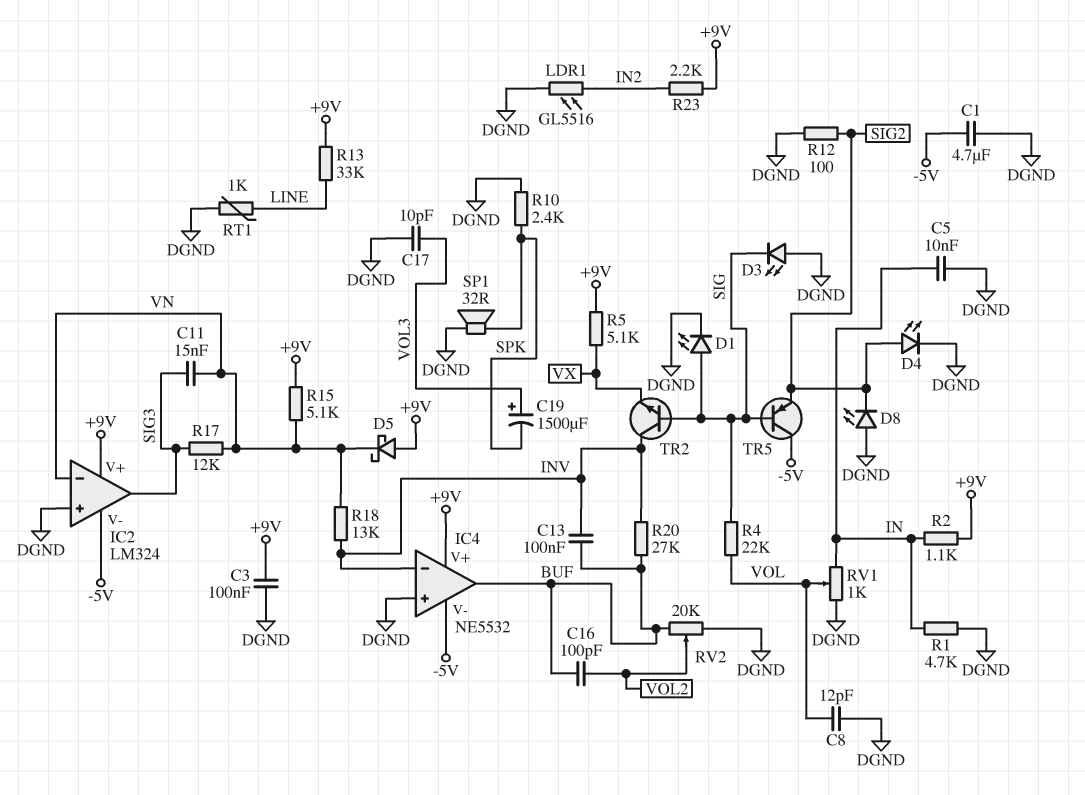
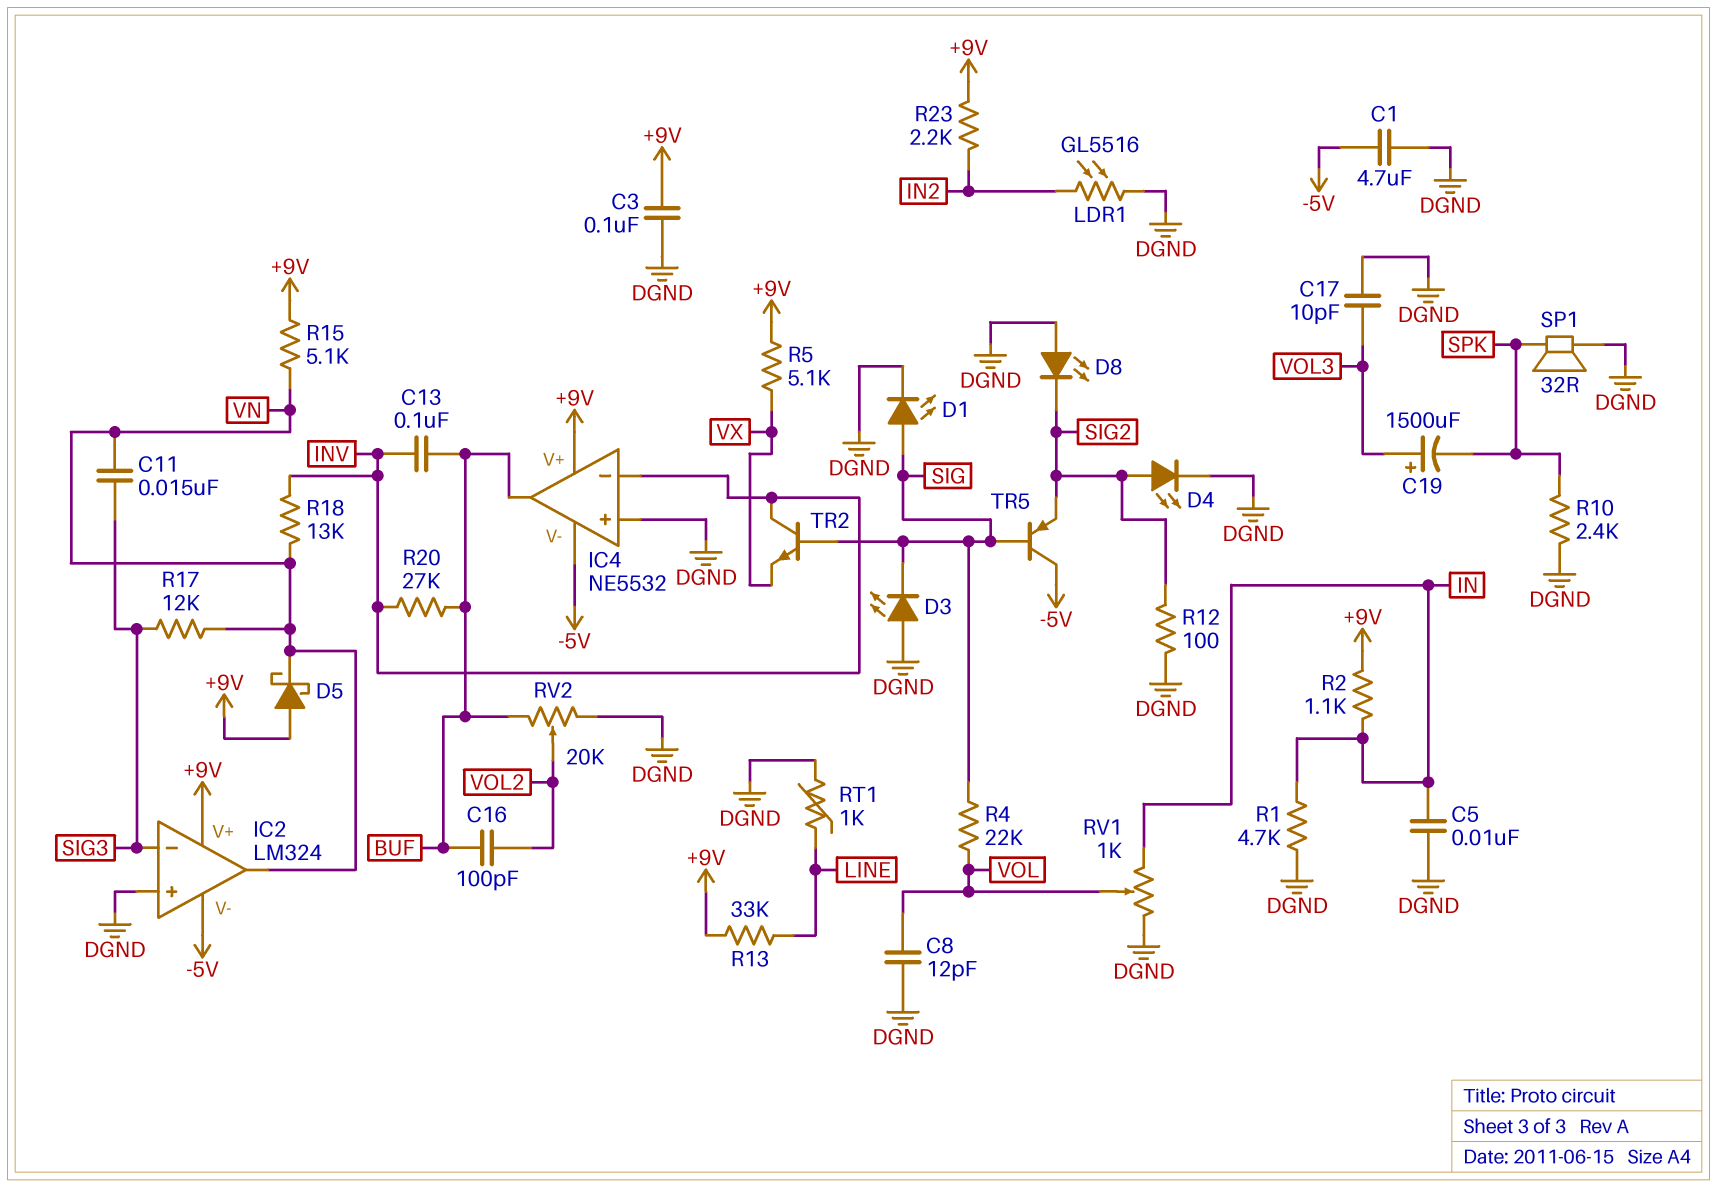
IC2 pin in-: VN -> SIG3
IC2 pin out: SIG3 -> VN

